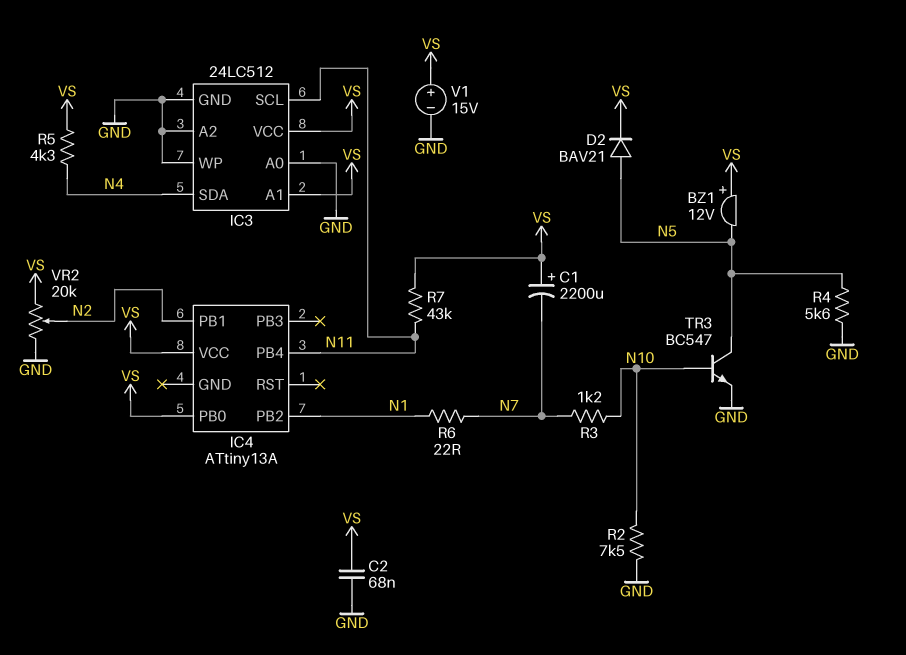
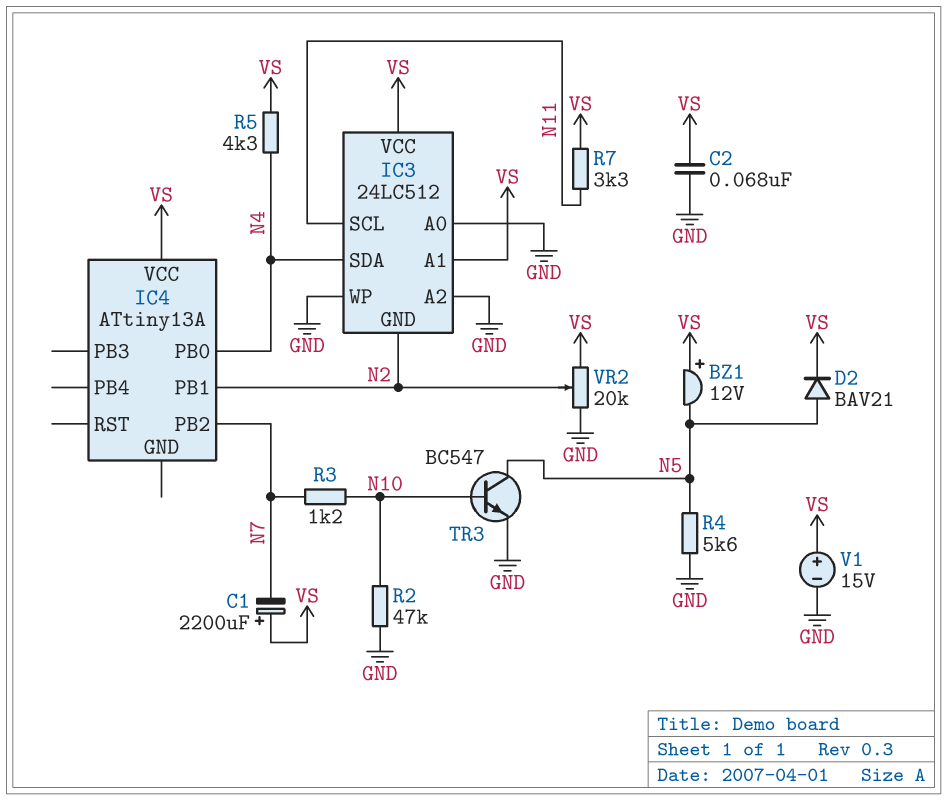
IC3 pin GND: GND -> N2
IC4 pin PB0: VS -> N4
IC4 pin PB2: N1 -> N7
IC4 pin PB4: N11 -> none
R2: 7.5k (GND, N10) -> 47k (GND, N10)
R6: 22 (N1, N7) -> none
R7: 43k (N11, VS) -> 3.3k (N11, VS)

